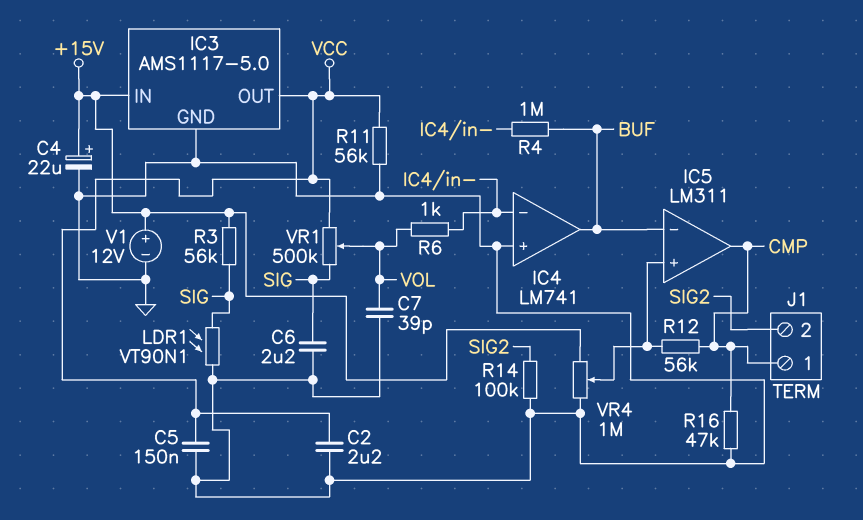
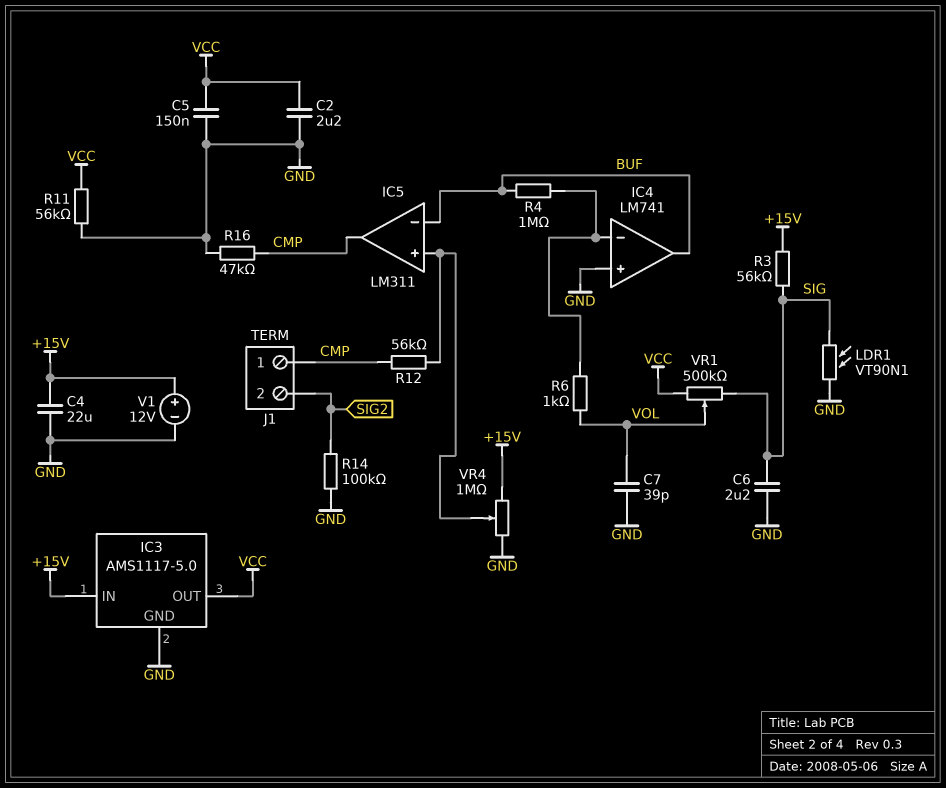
C4: 22uF (plus +15V, minus GND) -> 22uF (+15V, GND)

